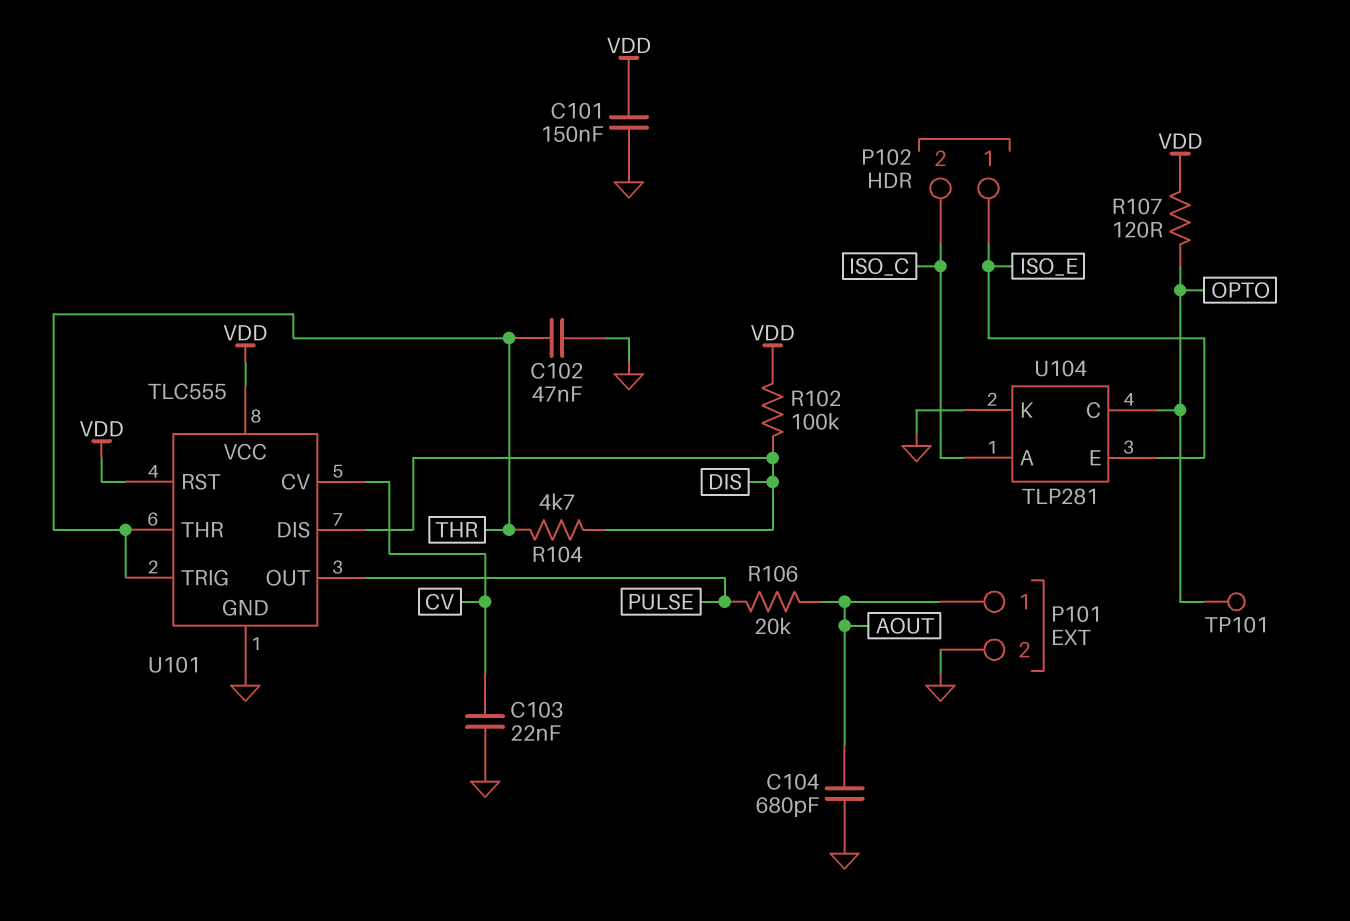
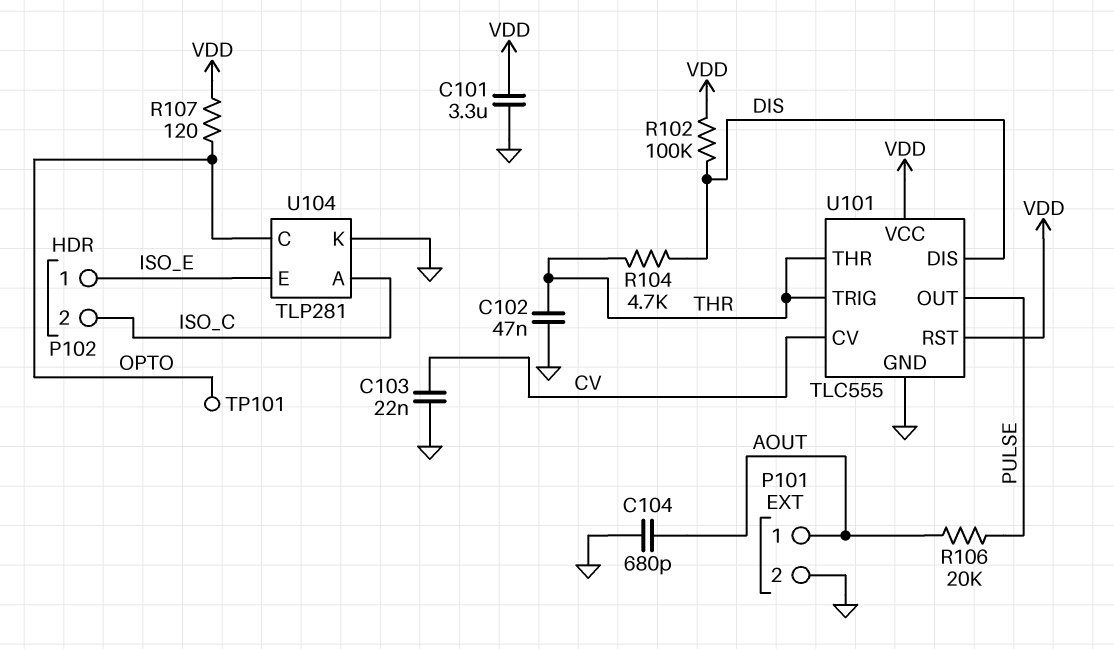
C101: 150nF (GND, VDD) -> 3.3uF (GND, VDD)

